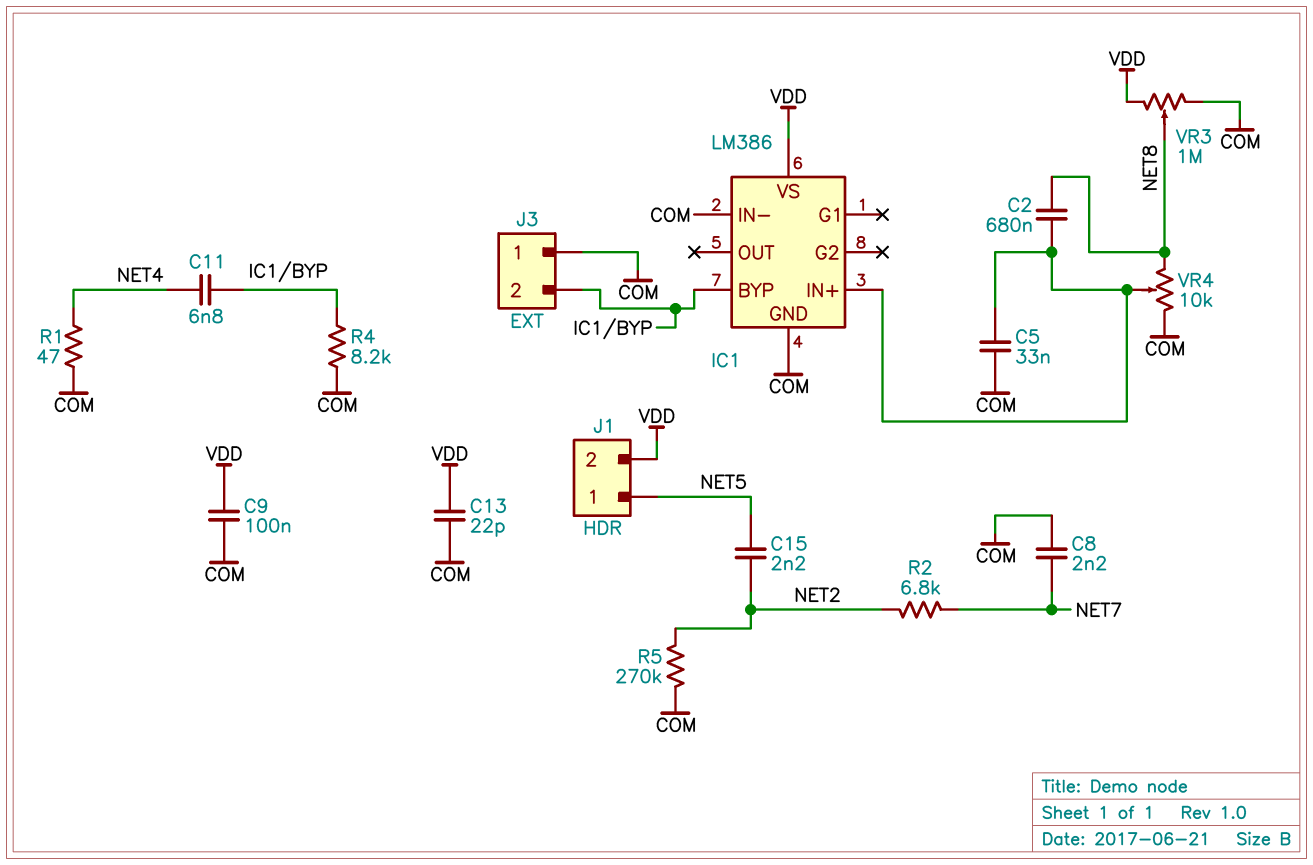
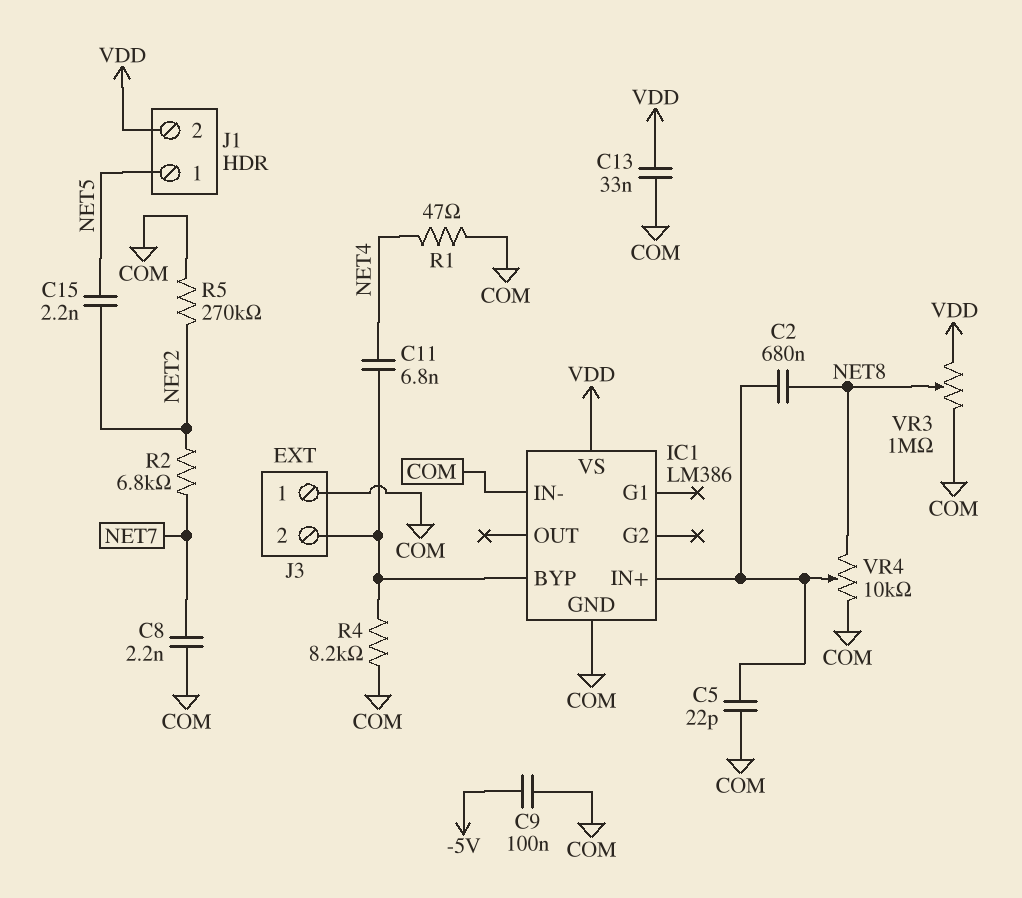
C5: 33nF (COM, IC1/IN+) -> 22pF (COM, IC1/IN+)
C9: 100nF (COM, VDD) -> 100nF (-5V, COM)
C13: 22pF (COM, VDD) -> 33nF (COM, VDD)

